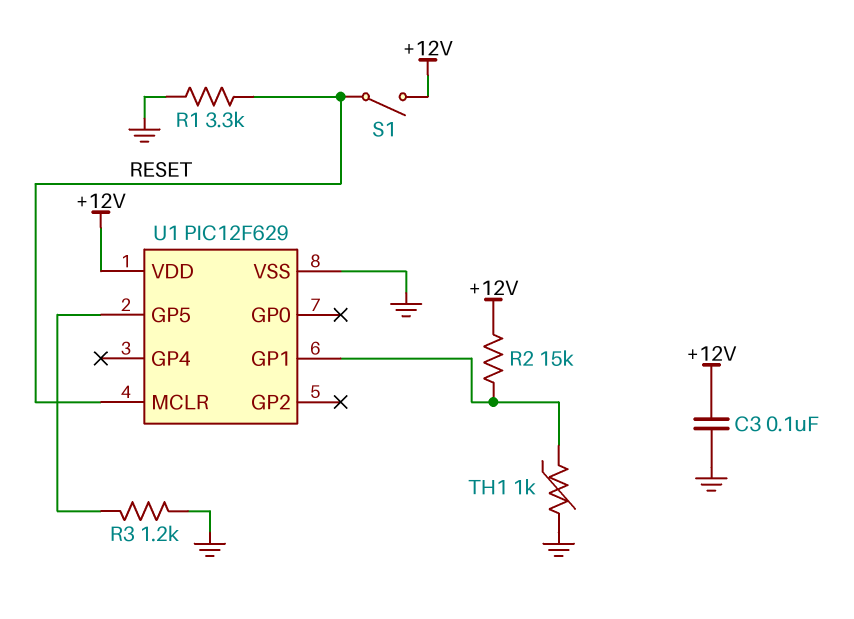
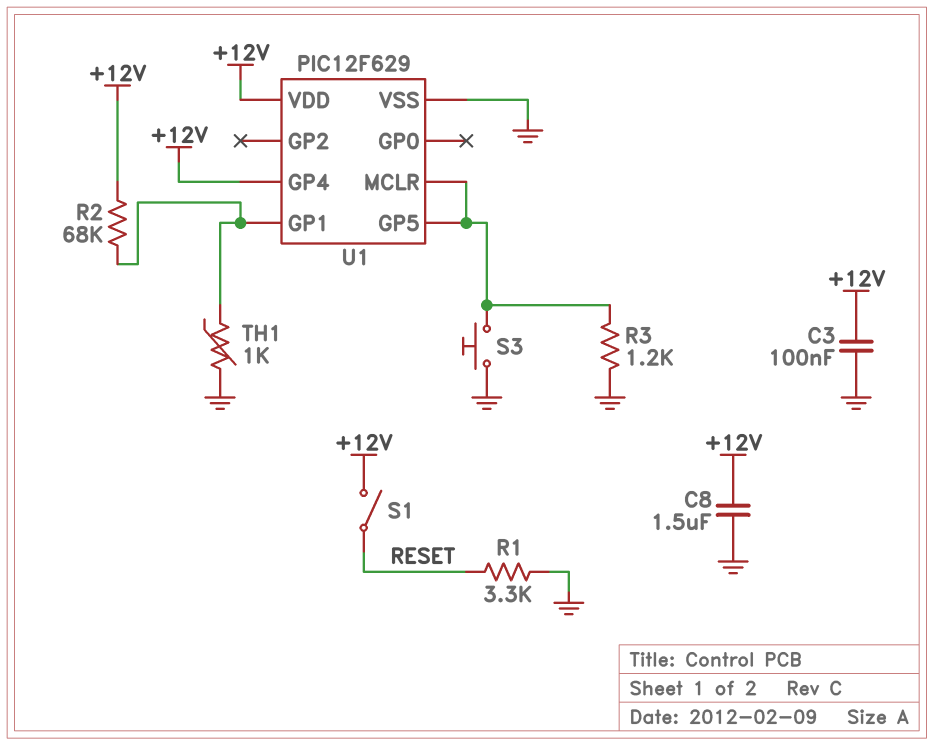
C8: none -> 1.5uF (+12V, GND)
R2: 15k (+12V, U1/GP1) -> 68k (+12V, U1/GP1)
S3: none -> button (GND, U1/GP5)
U1 pin GP4: none -> +12V
U1 pin MCLR: RESET -> U1/GP5

